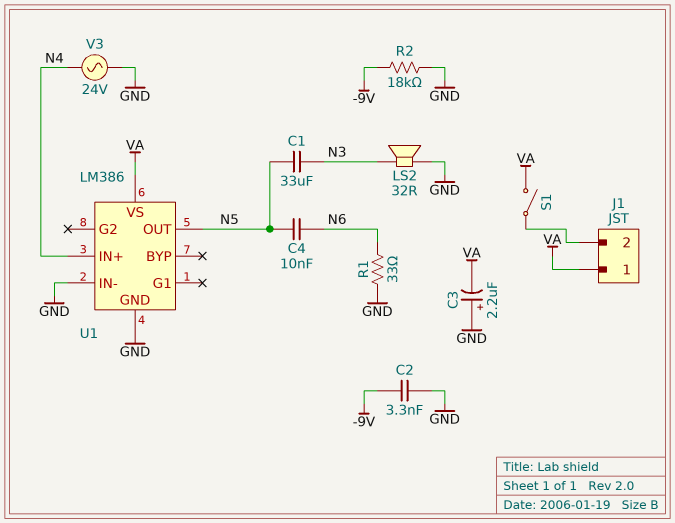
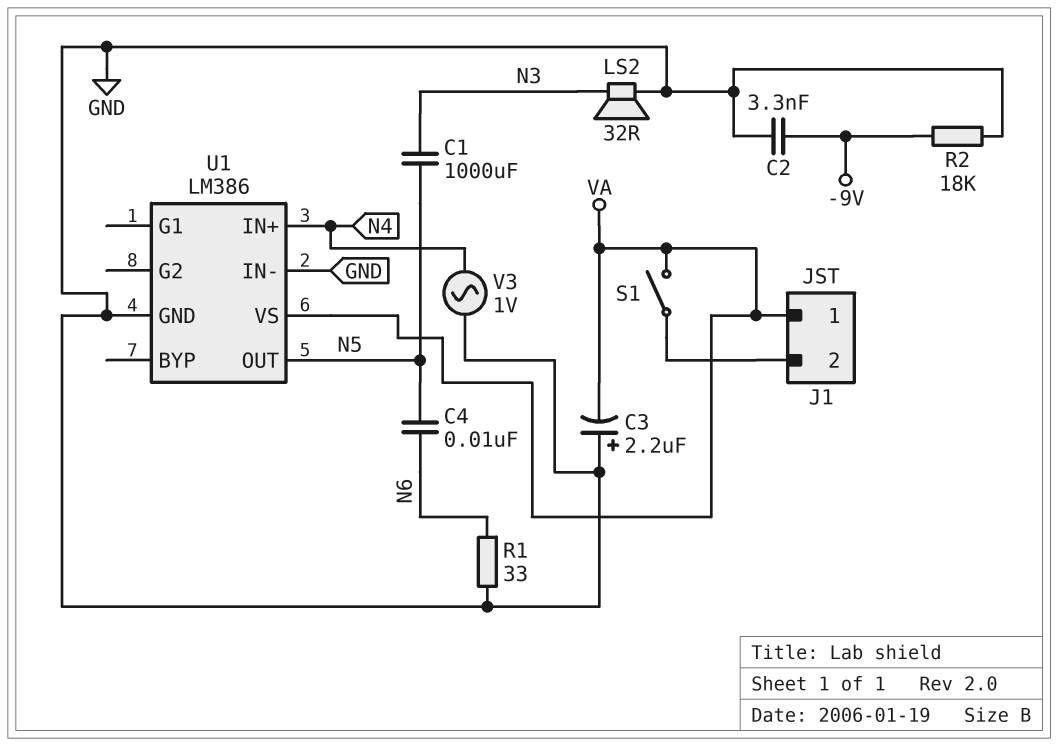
C1: 33uF (N3, N5) -> 1000uF (N3, N5)
V3: AC 24V (GND, N4) -> AC 1V (GND, N4)

